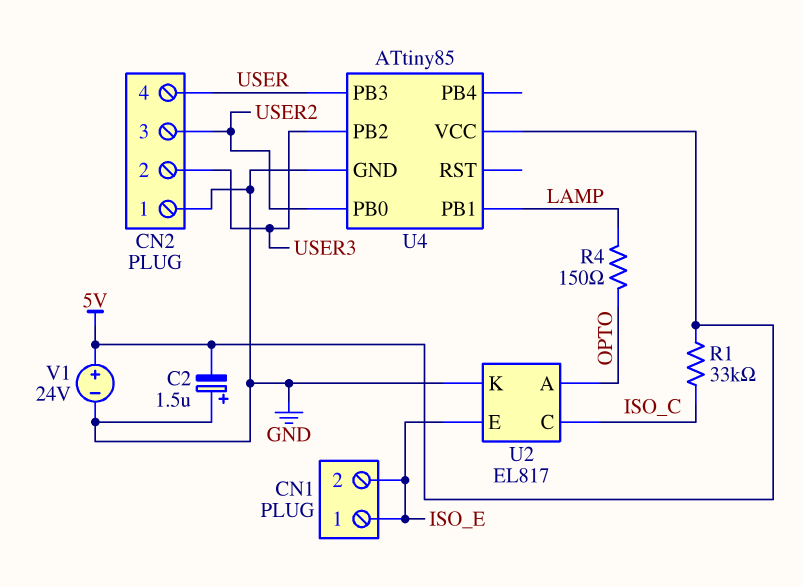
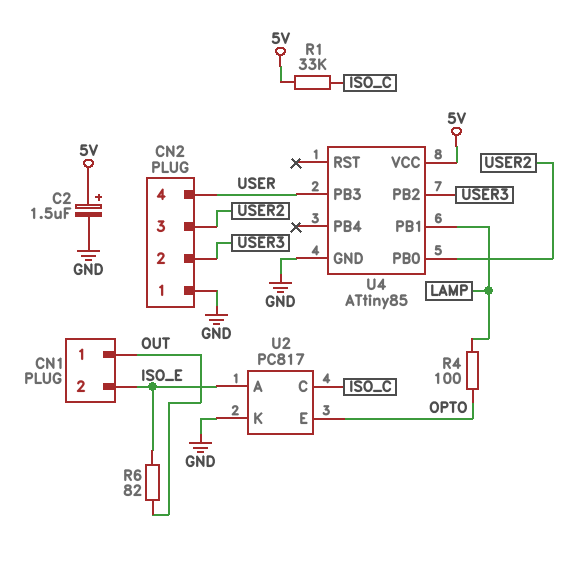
C2: 1.5uF (plus GND, minus 5V) -> 1.5uF (plus 5V, minus GND)
CN1 pin 1: ISO_E -> OUT
R4: 150 (LAMP, OPTO) -> 100 (LAMP, OPTO)
R6: none -> 82 (ISO_E, OUT)
U2: EL817 -> PC817
U2 pin A: OPTO -> ISO_E
U2 pin E: ISO_E -> OPTO
V1: 24V (plus 5V, minus GND) -> none

